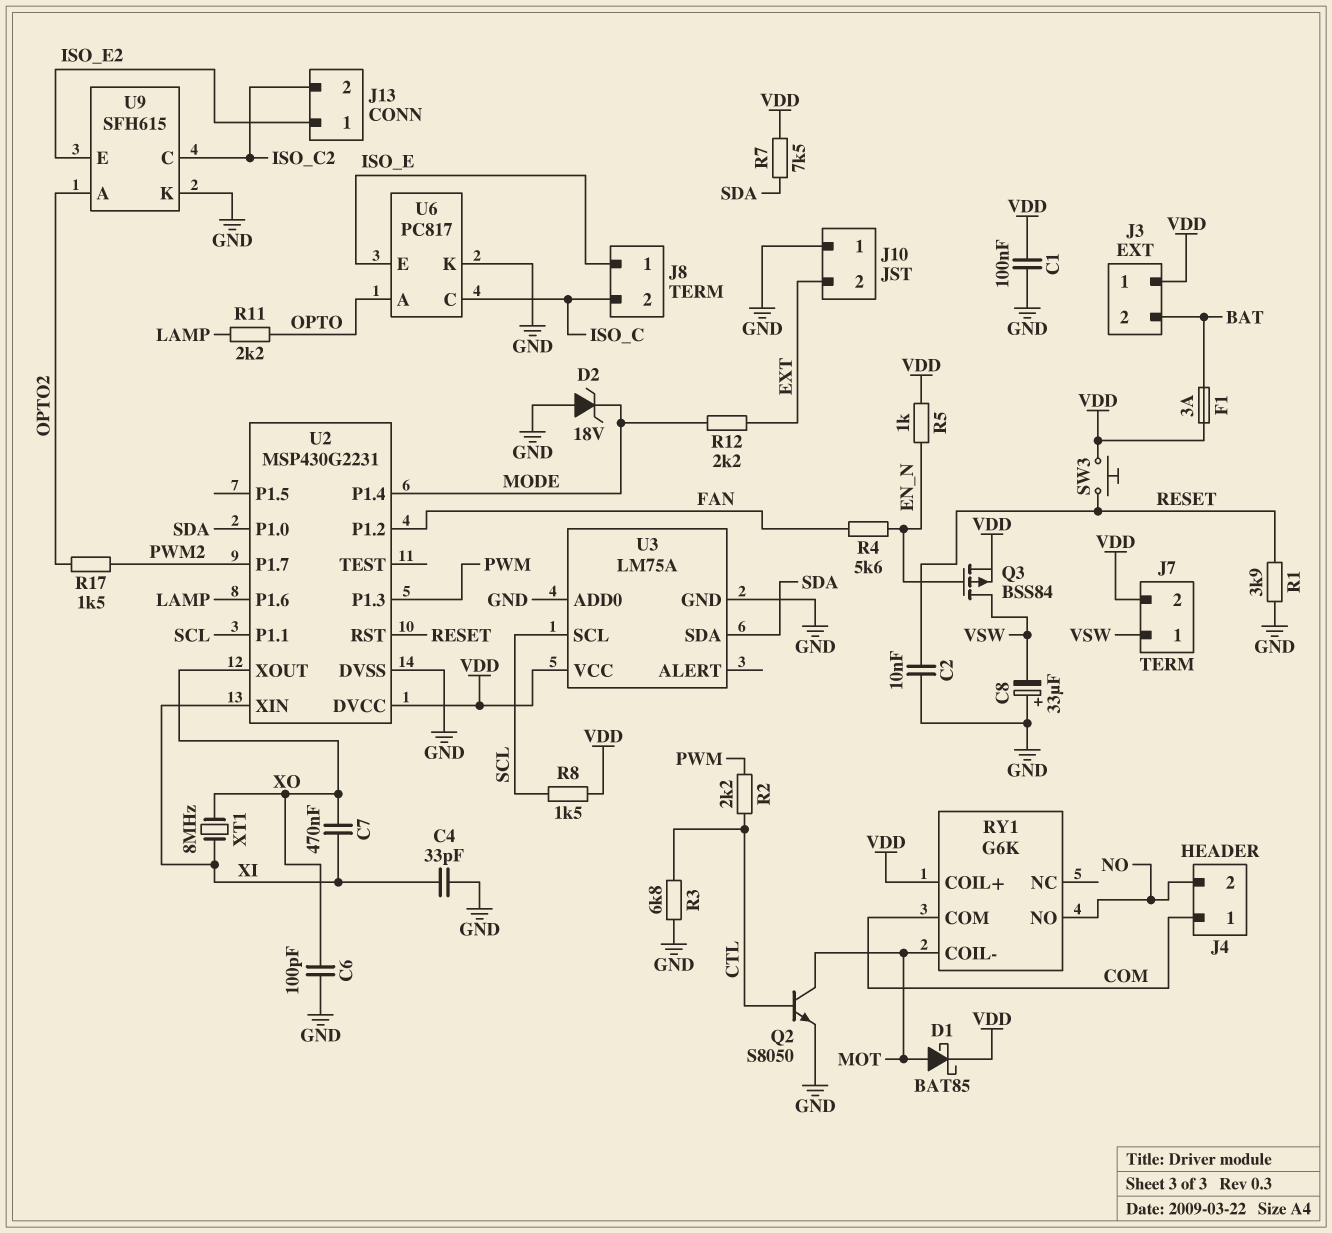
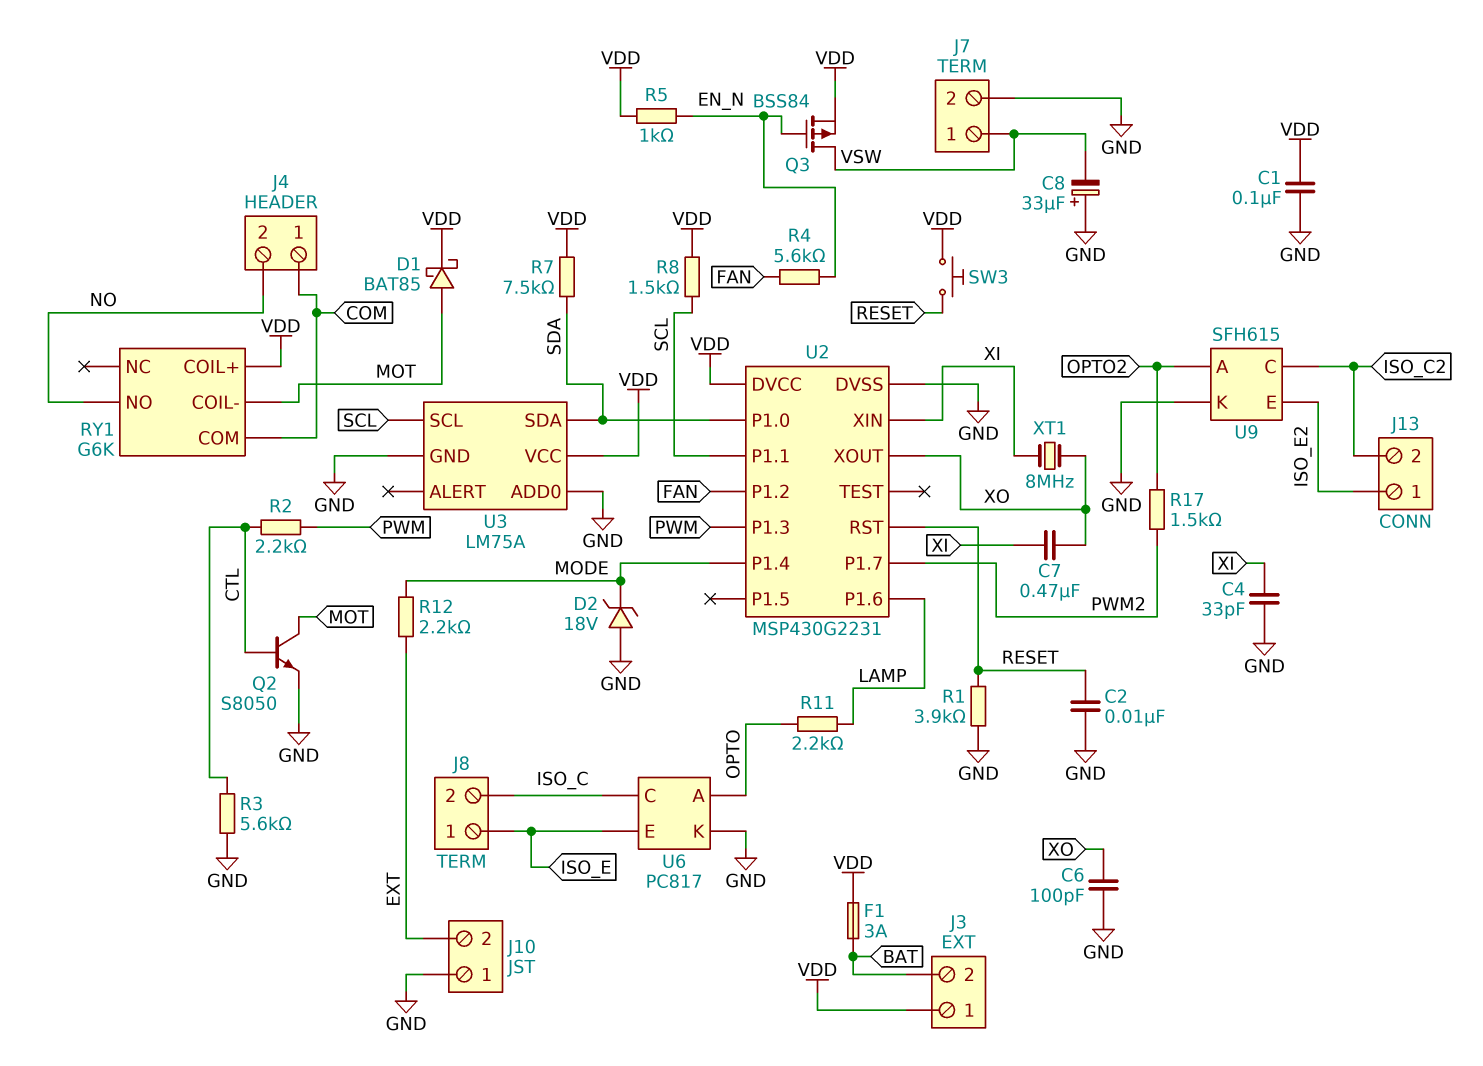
J7 pin 2: VDD -> GND
R3: 6.8k (CTL, GND) -> 5.6k (CTL, GND)

